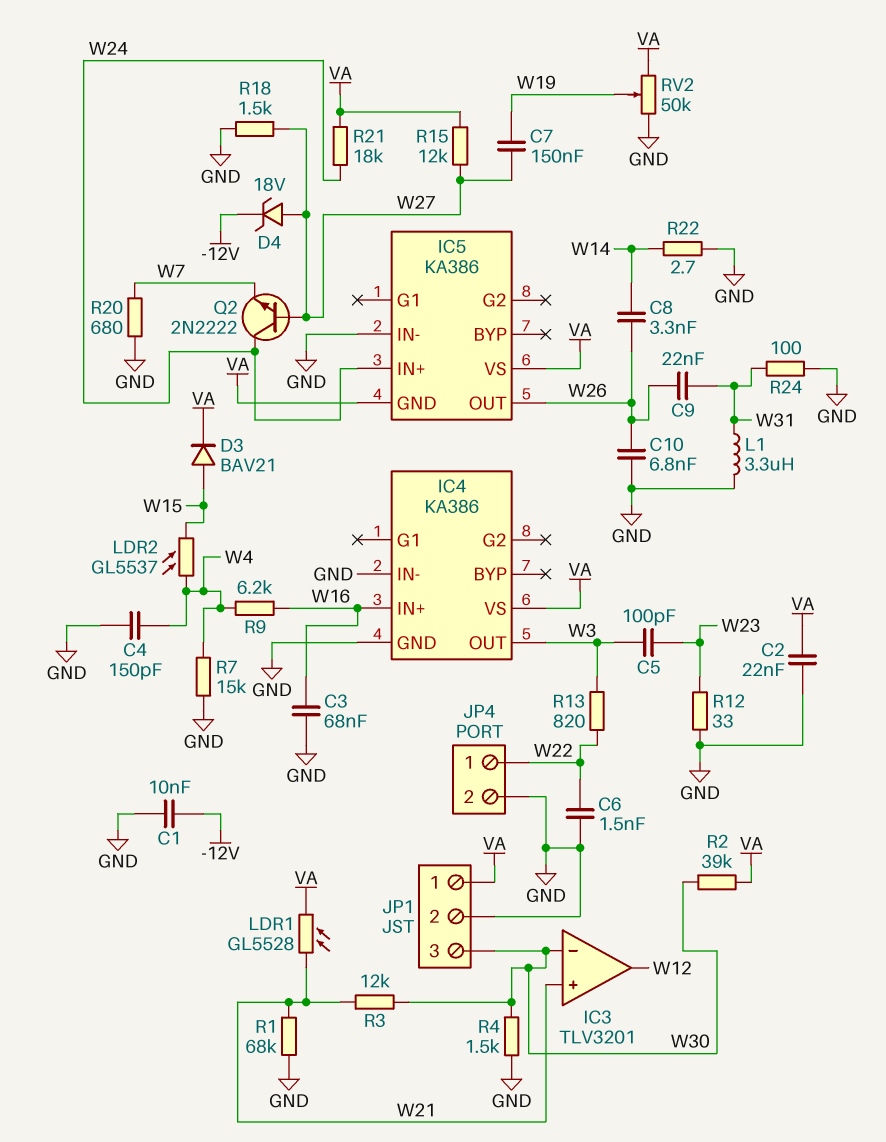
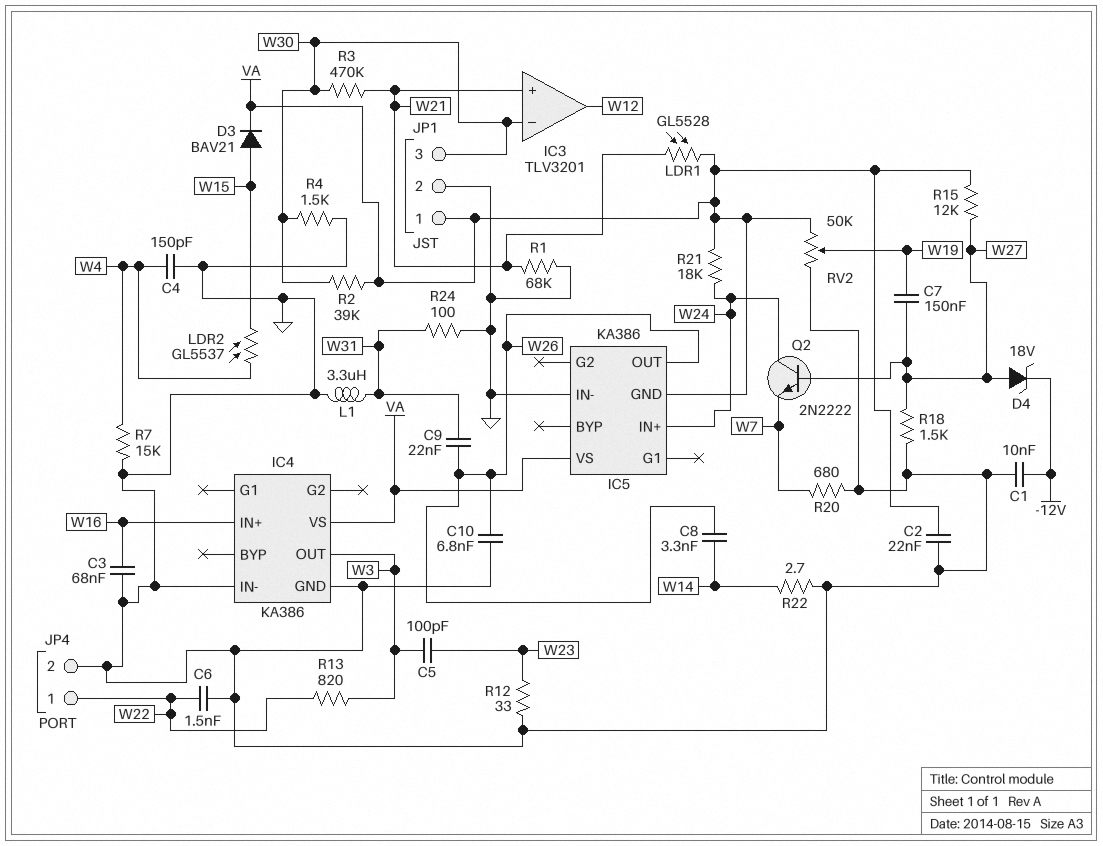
R3: 12k (W21, W30) -> 470k (W21, W30)
R9: 6.2k (W4, W16) -> none

